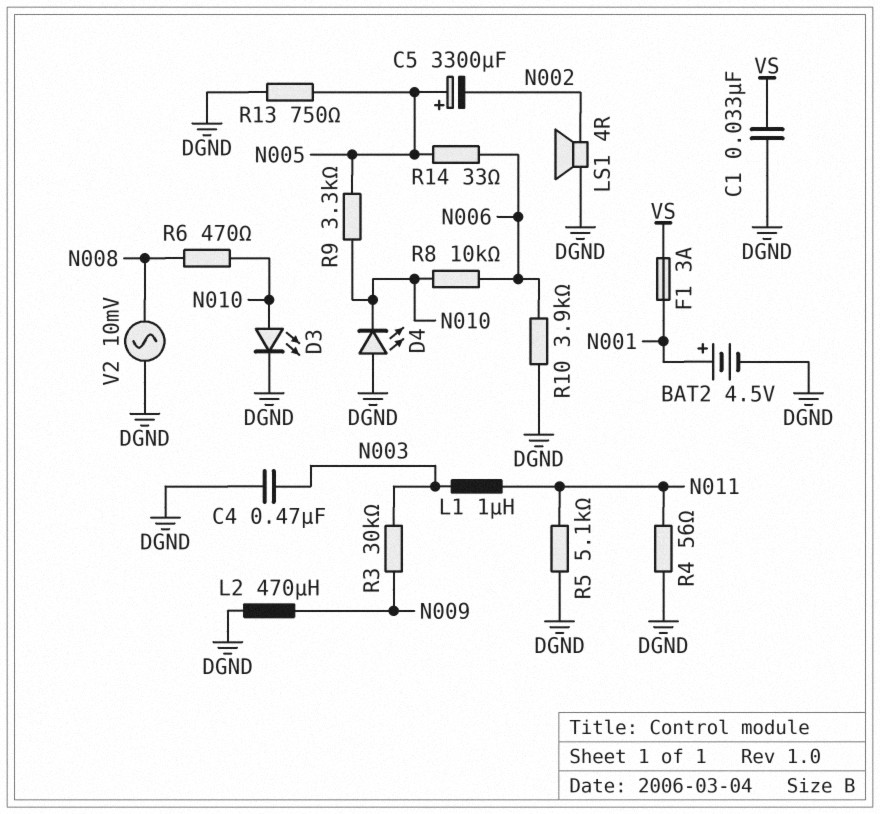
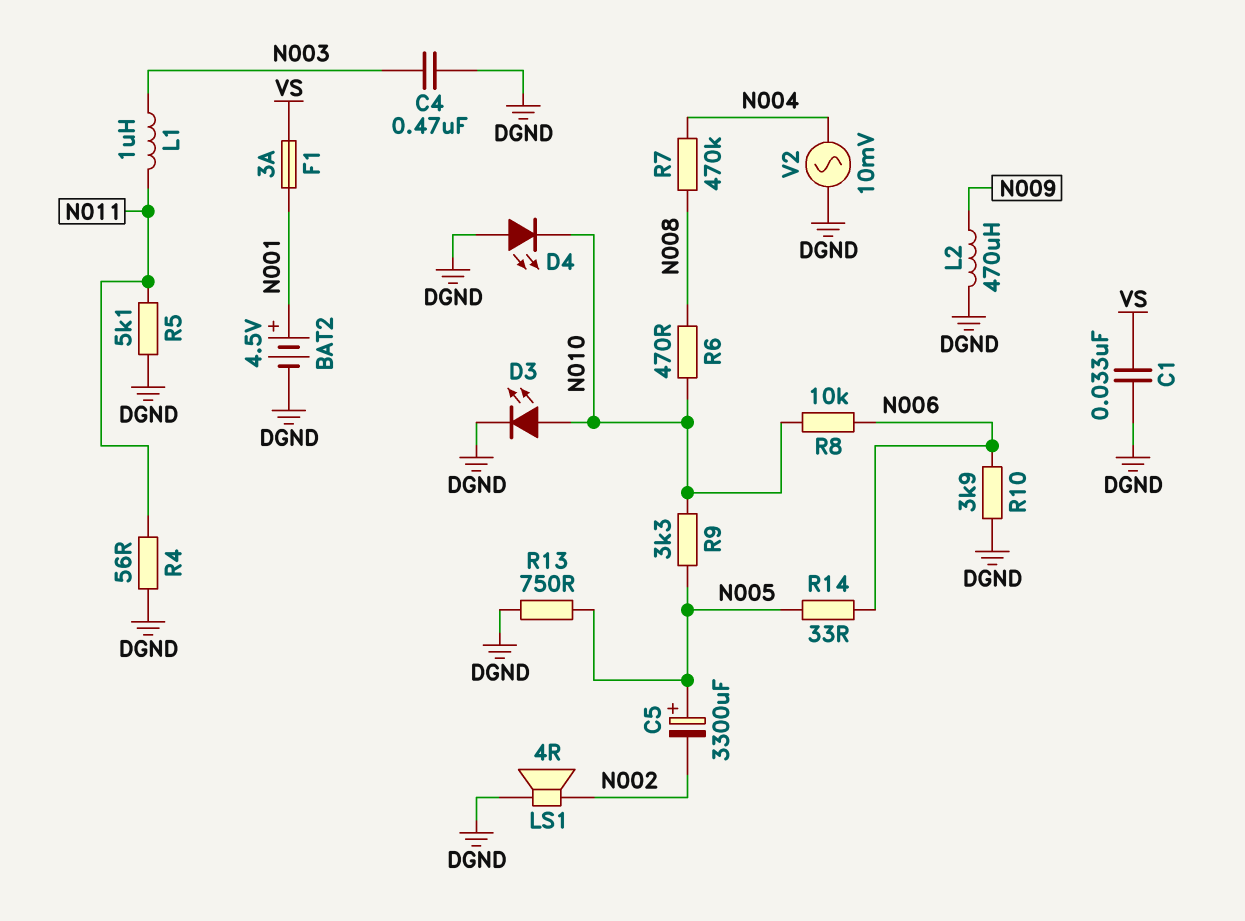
R3: 30k (N003, N009) -> none
R7: none -> 470k (N004, N008)
V2: AC 10mV (DGND, N008) -> AC 10mV (DGND, N004)

